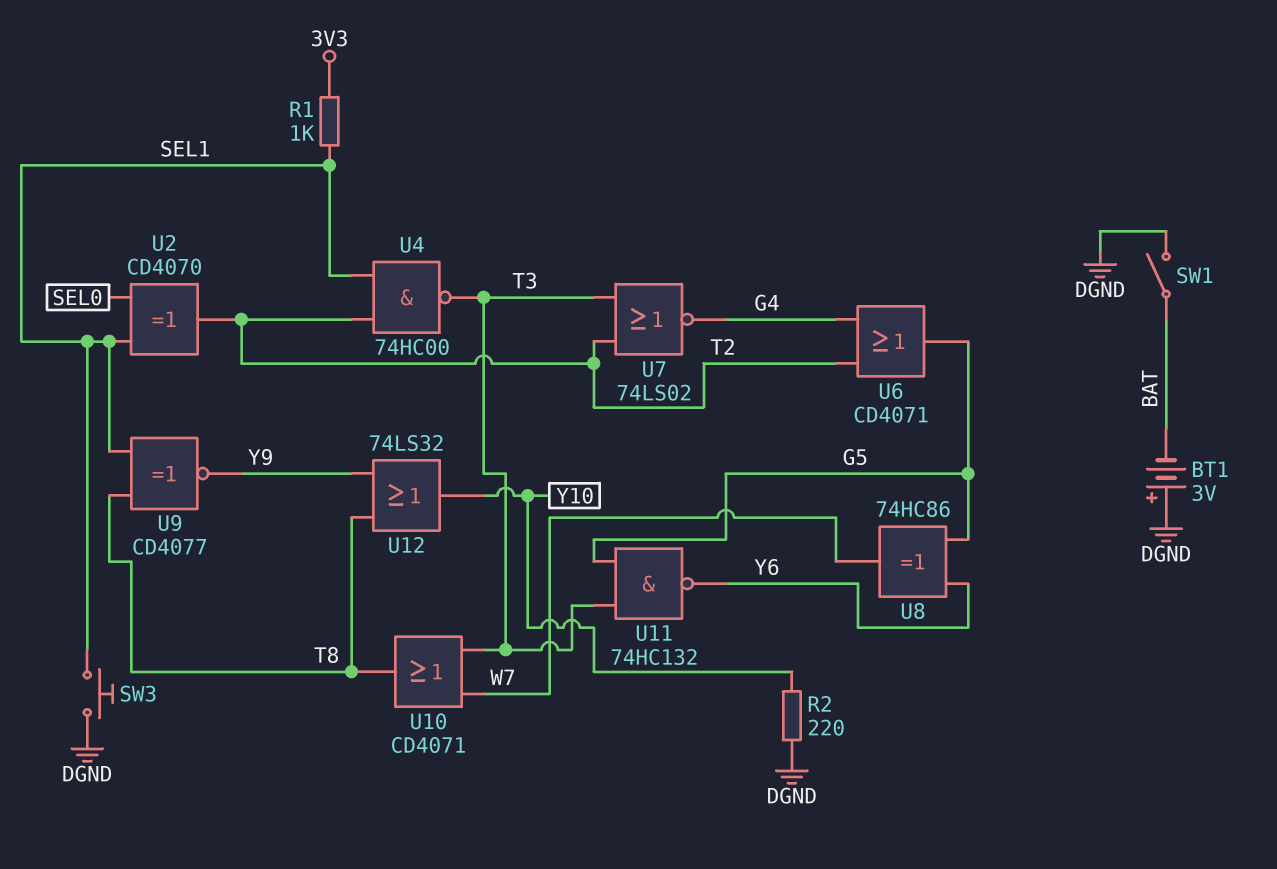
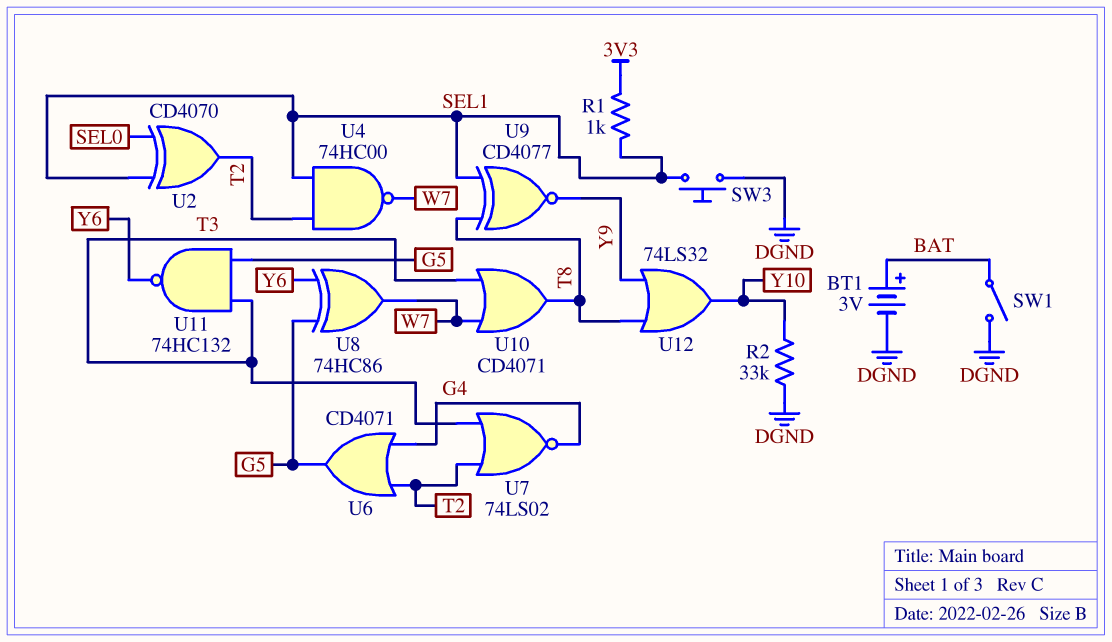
BT1: 3V (plus DGND, minus BAT) -> 3V (plus BAT, minus DGND)
R2: 220 (DGND, Y10) -> 33k (DGND, Y10)
U4: NAND 74HC00 (in SEL1, in T2, out T3) -> NAND 74HC00 (in SEL1, in T2, out W7)

